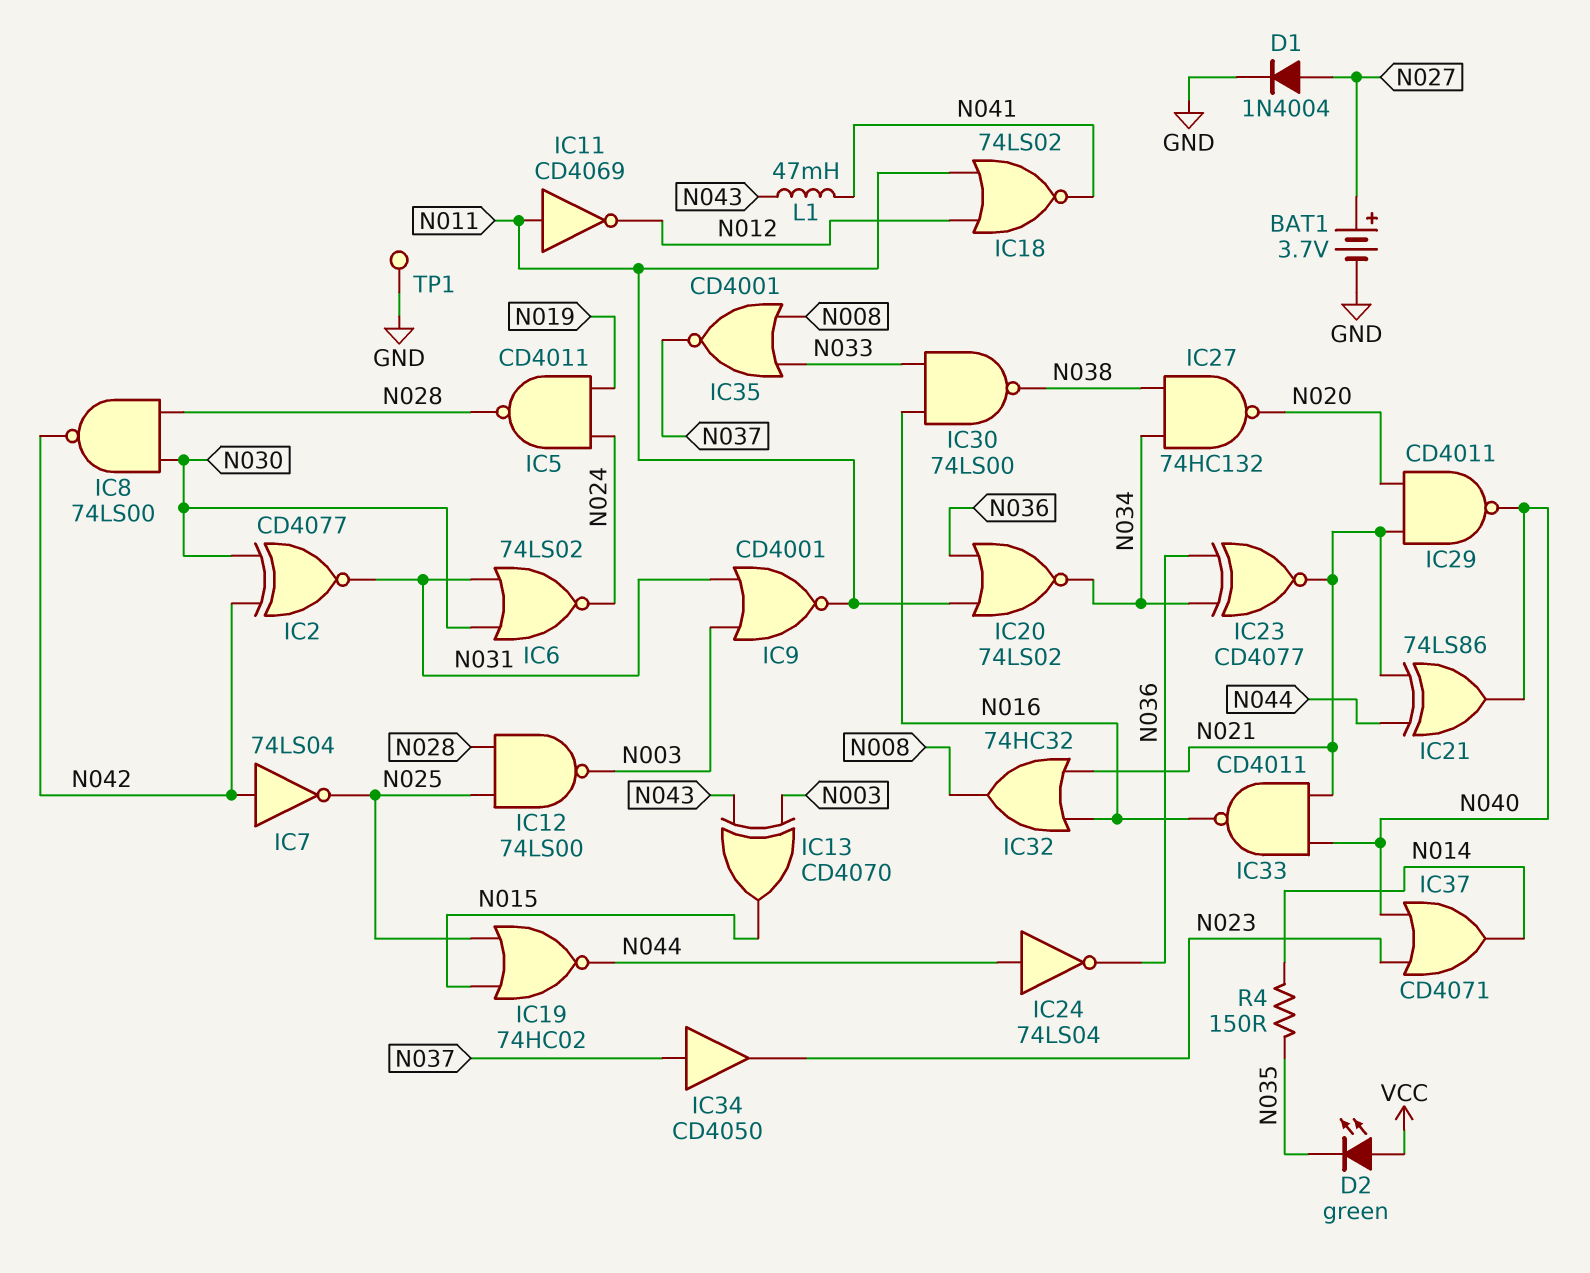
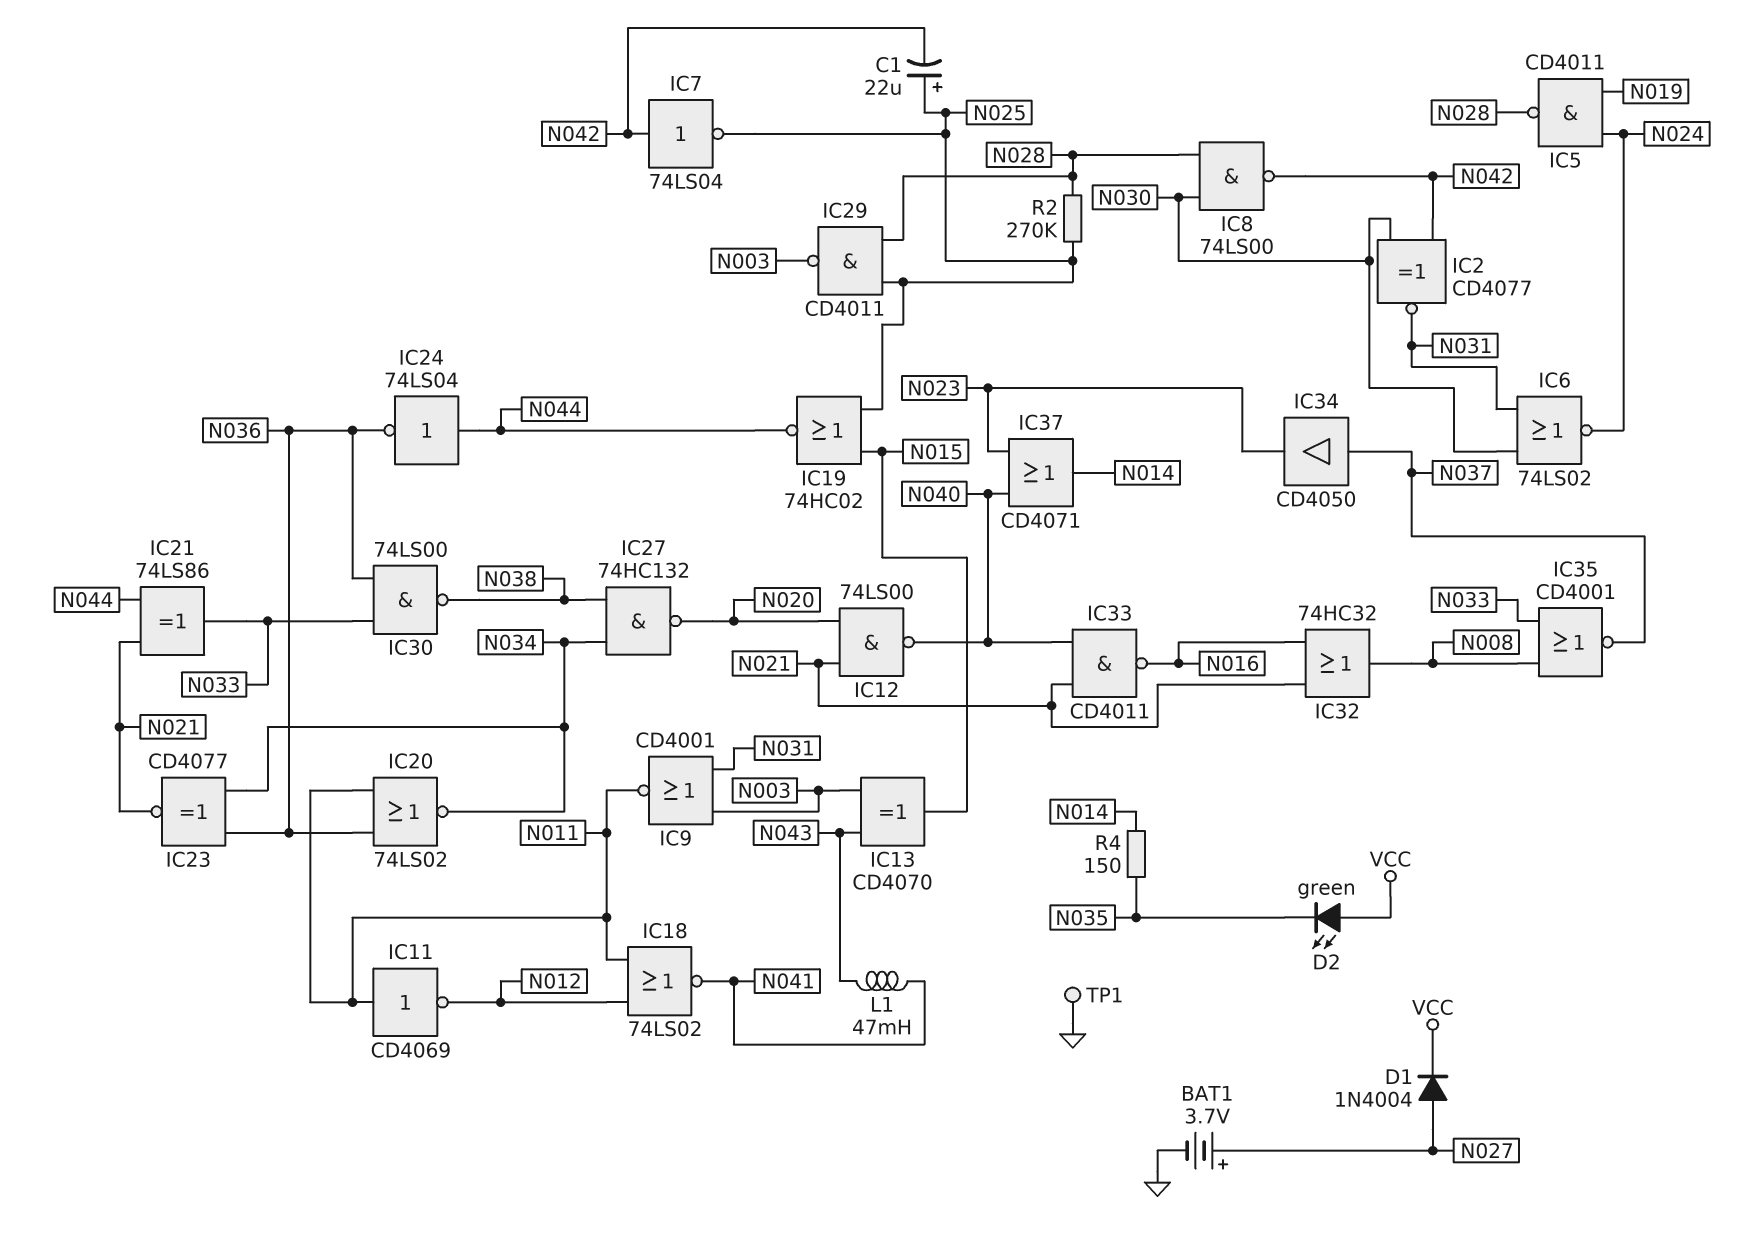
C1: none -> 22uF (plus N025, minus N042)
D1: diode 1N4004 (A N027, K GND) -> diode 1N4004 (A N027, K VCC)
IC12: NAND 74LS00 (in N025, in N028, out N003) -> NAND 74LS00 (in N020, in N021, out N040)
IC21: XOR 74LS86 (in N021, in N044, out N040) -> XOR 74LS86 (in N021, in N044, out N033)
IC29: NAND CD4011 (in N020, in N021, out N040) -> NAND CD4011 (in N025, in N028, out N003)
IC30: NAND 74LS00 (in N016, in N033, out N038) -> NAND 74LS00 (in N033, in N036, out N038)
R2: none -> 270k (N025, N028)

